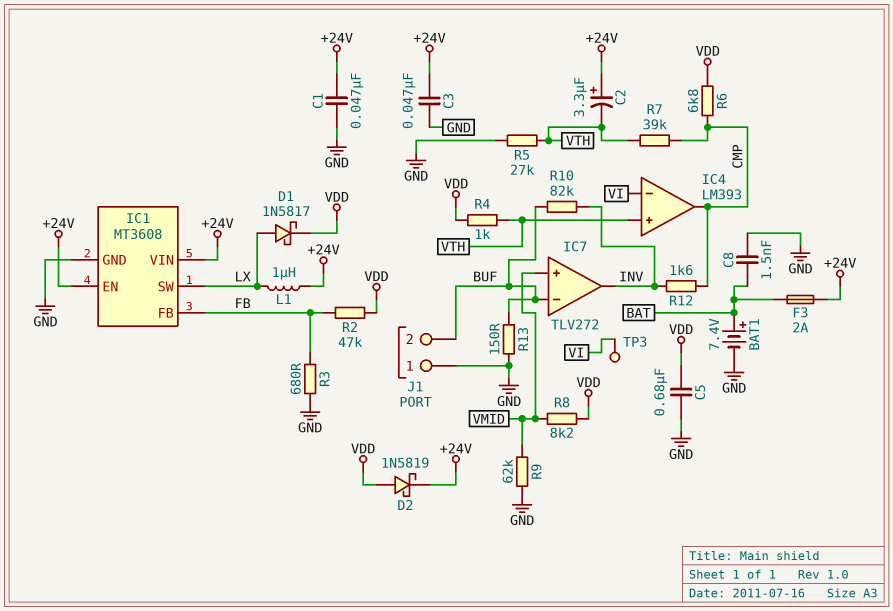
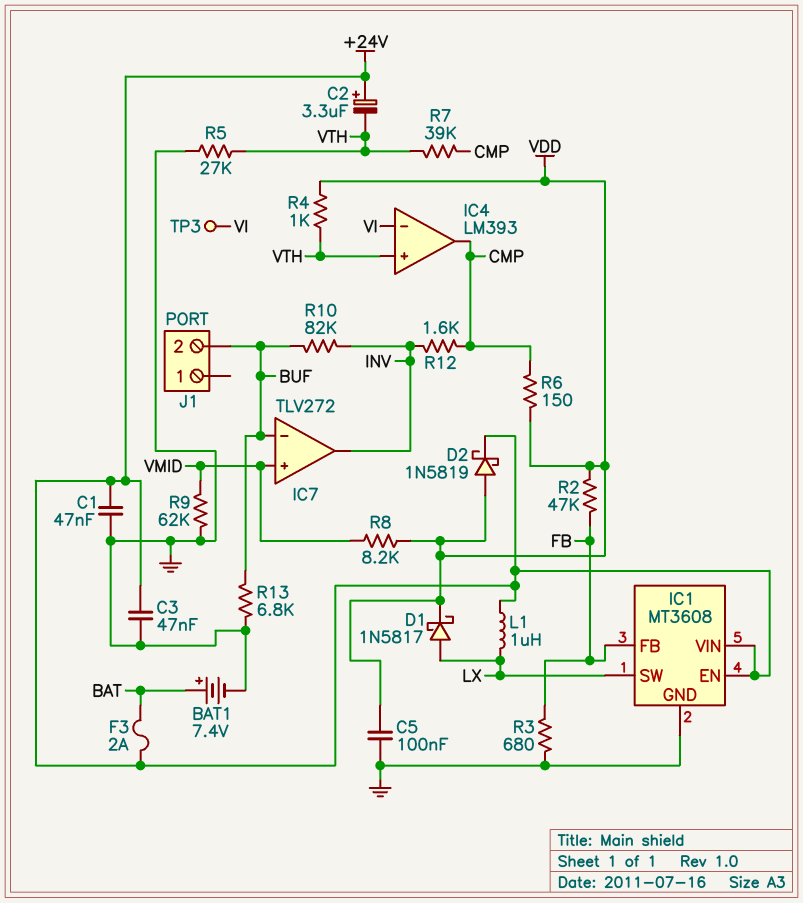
C5: 680nF (GND, VDD) -> 100nF (GND, VDD)
C8: 1.5nF (BAT, GND) -> none
J1 pin 1: GND -> none
R6: 6.8k (CMP, VDD) -> 150 (CMP, VDD)
R13: 150 (BUF, GND) -> 6.8k (BUF, GND)

